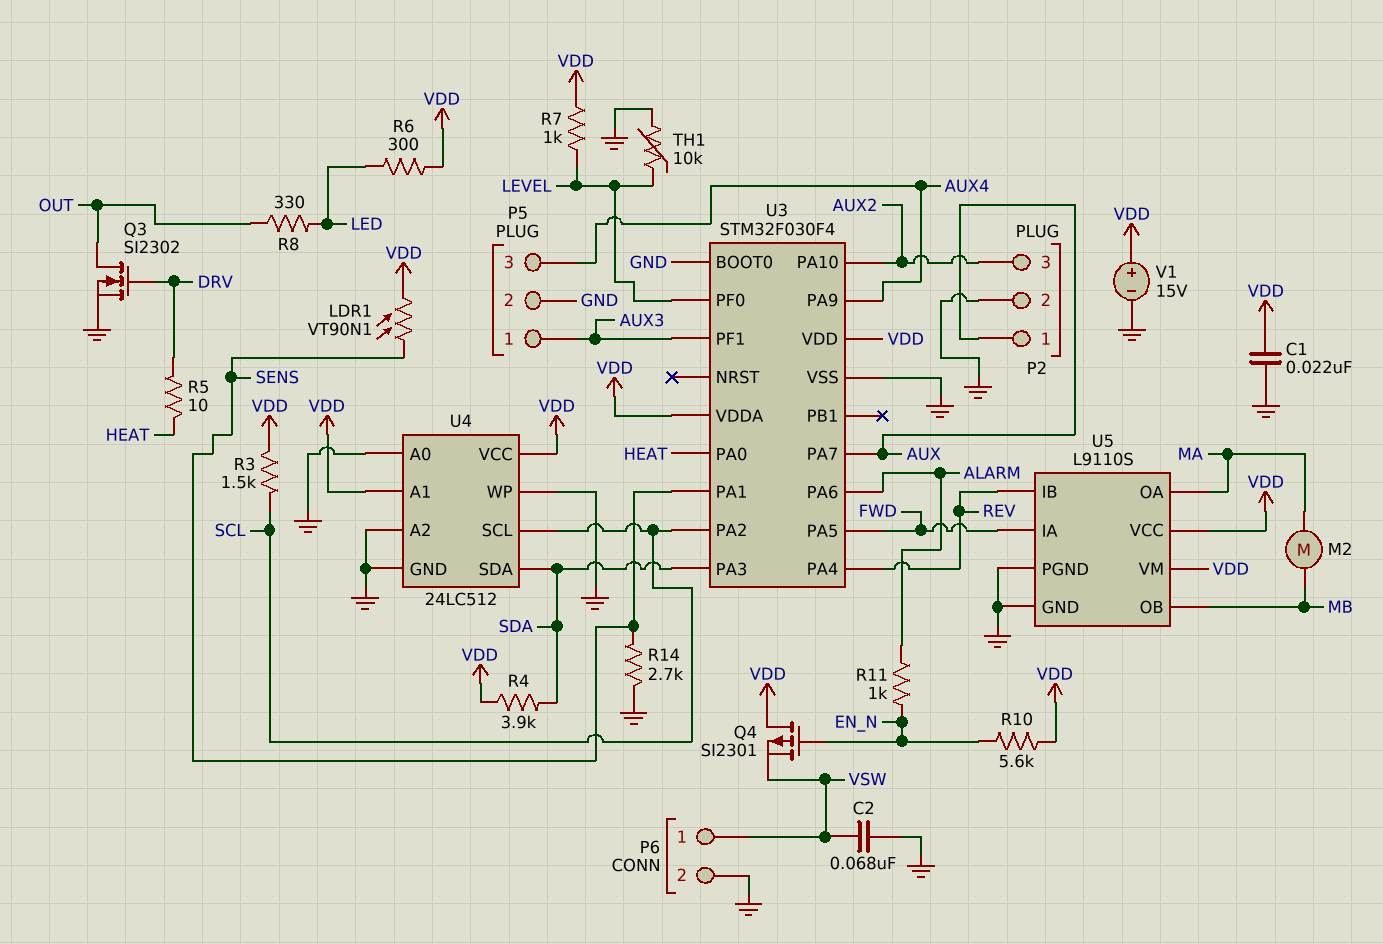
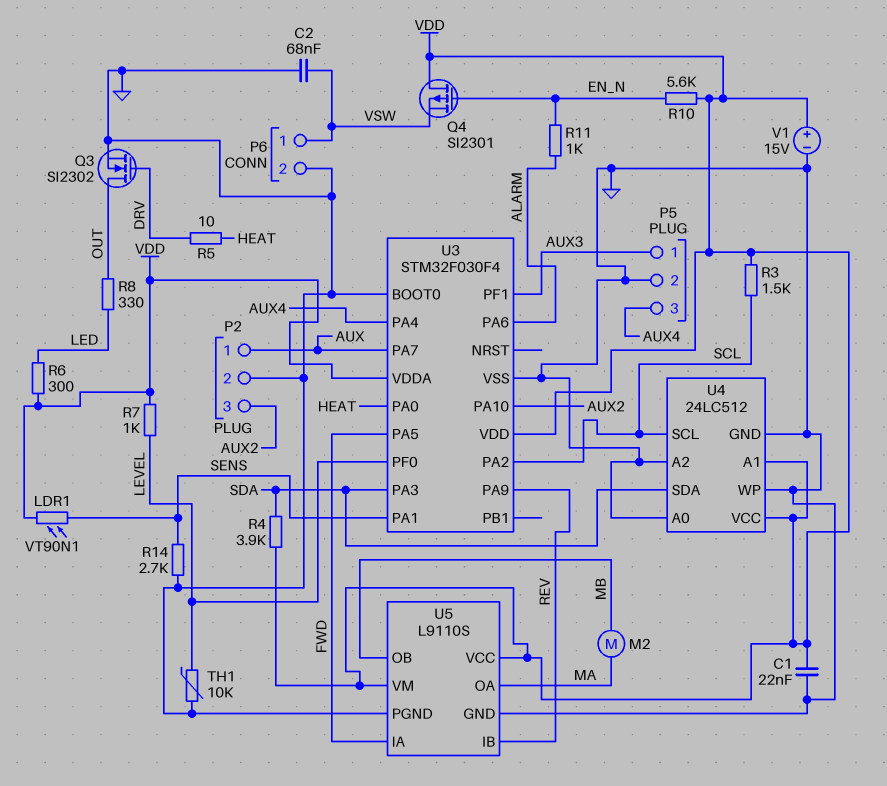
U3 pin PA4: REV -> AUX4
U3 pin PA9: AUX4 -> REV

